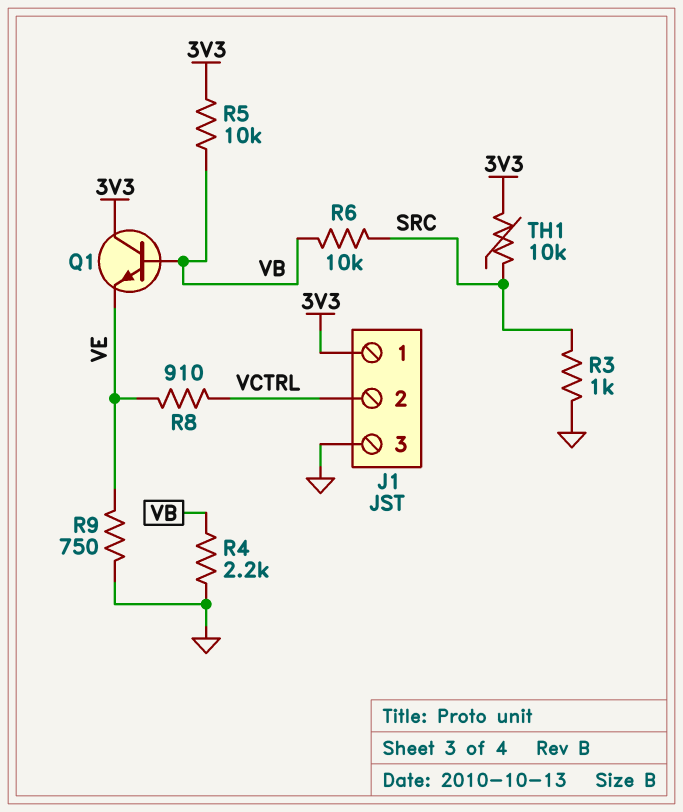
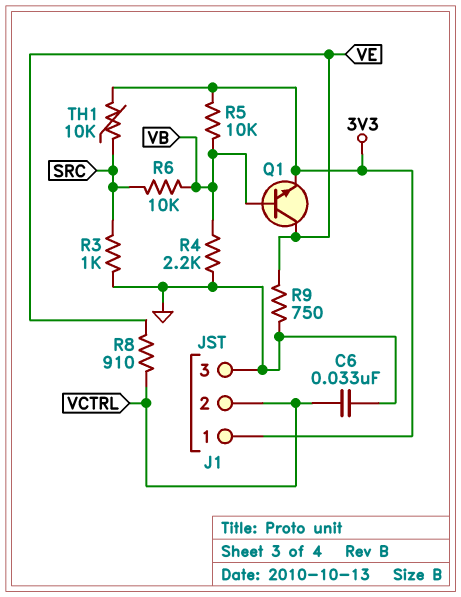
C6: none -> 33nF (GND, VCTRL)
Q1: NPN (B VB, C 3V3, E VE) -> NPN (B VB, C VE, E 3V3)

